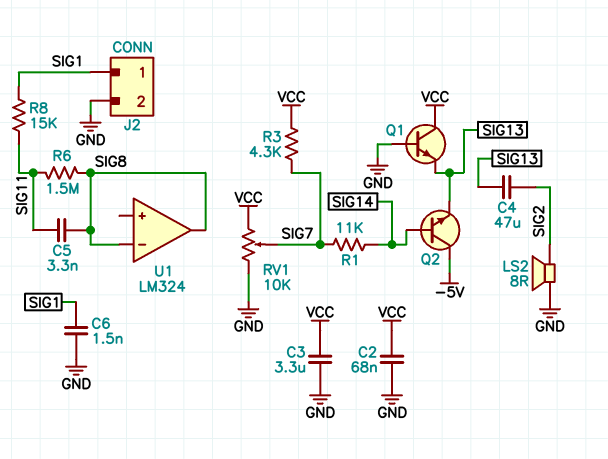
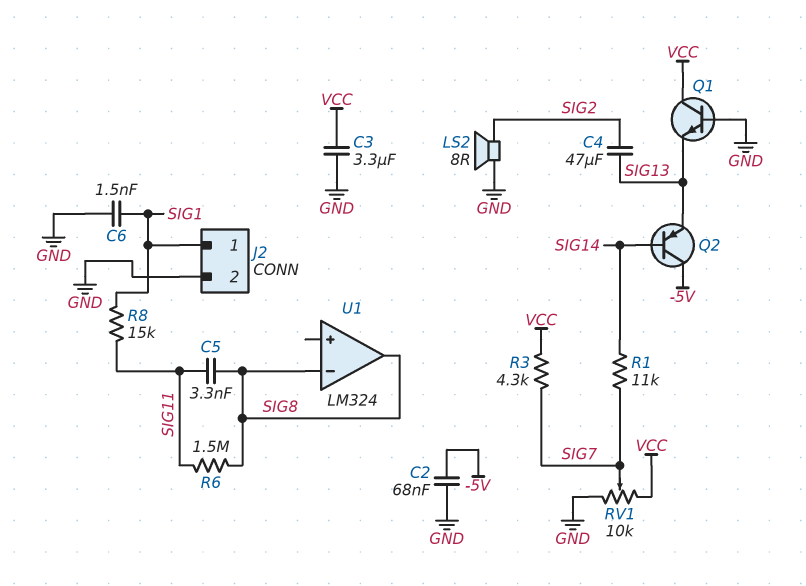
C2: 68nF (GND, VCC) -> 68nF (-5V, GND)
Q2: NPN (B SIG14, C -5V, E SIG13) -> PNP (B SIG14, C -5V, E SIG13)

